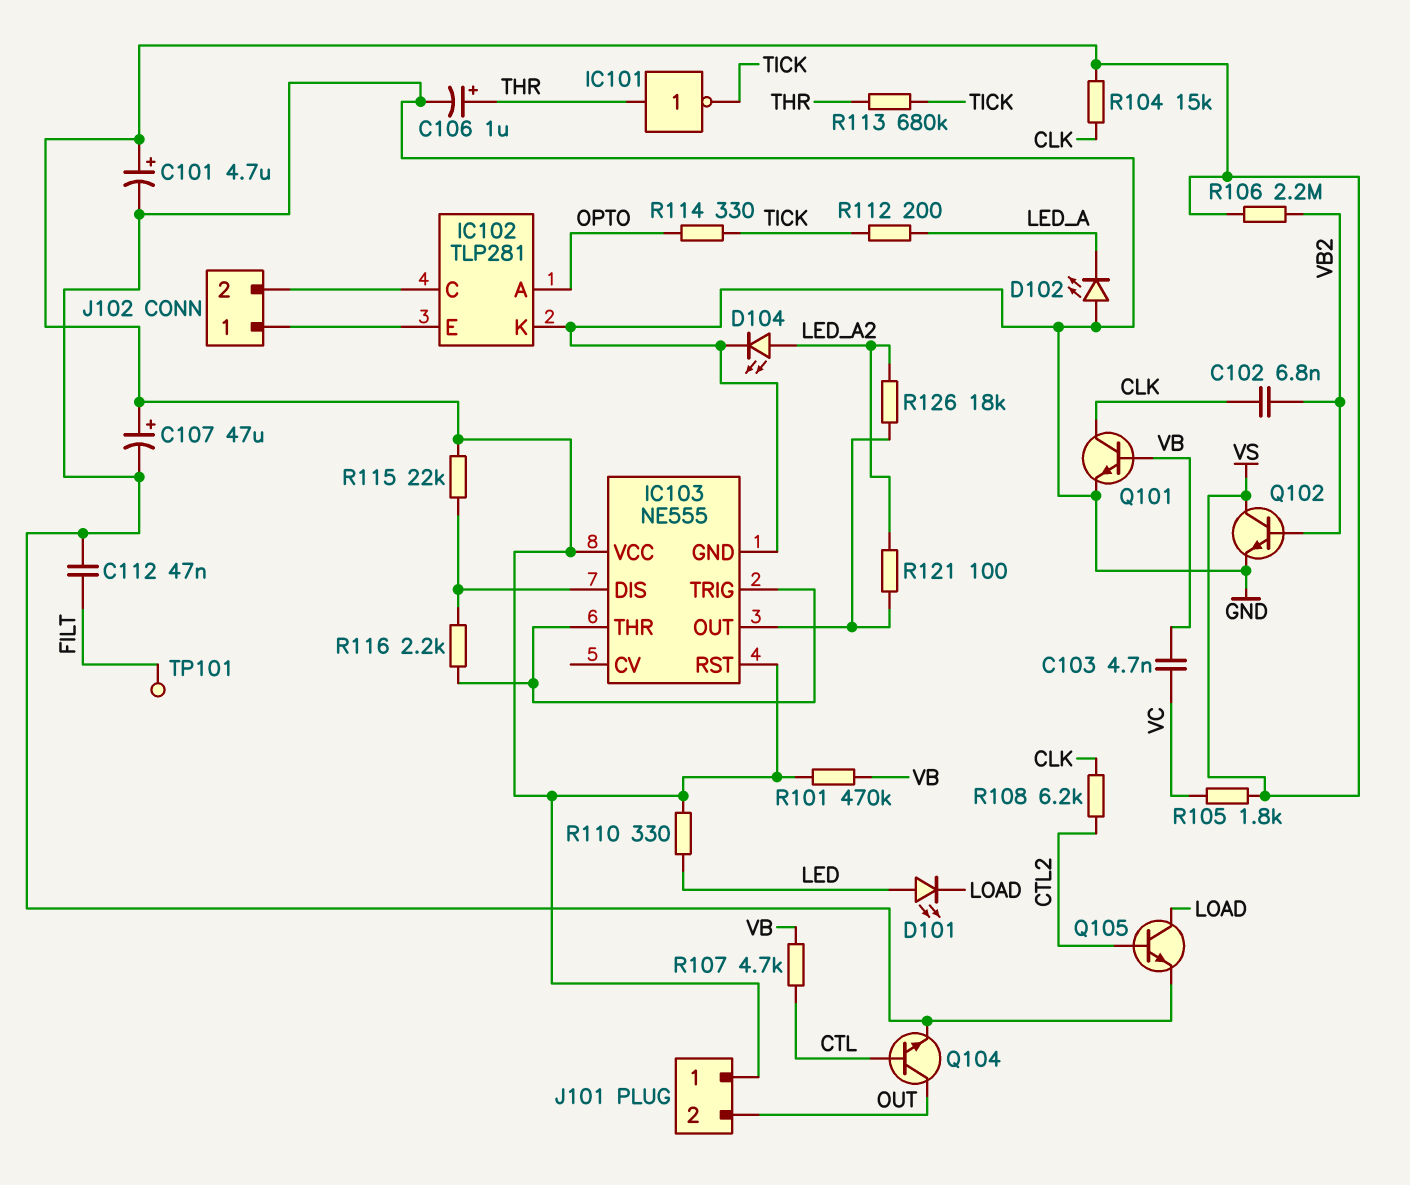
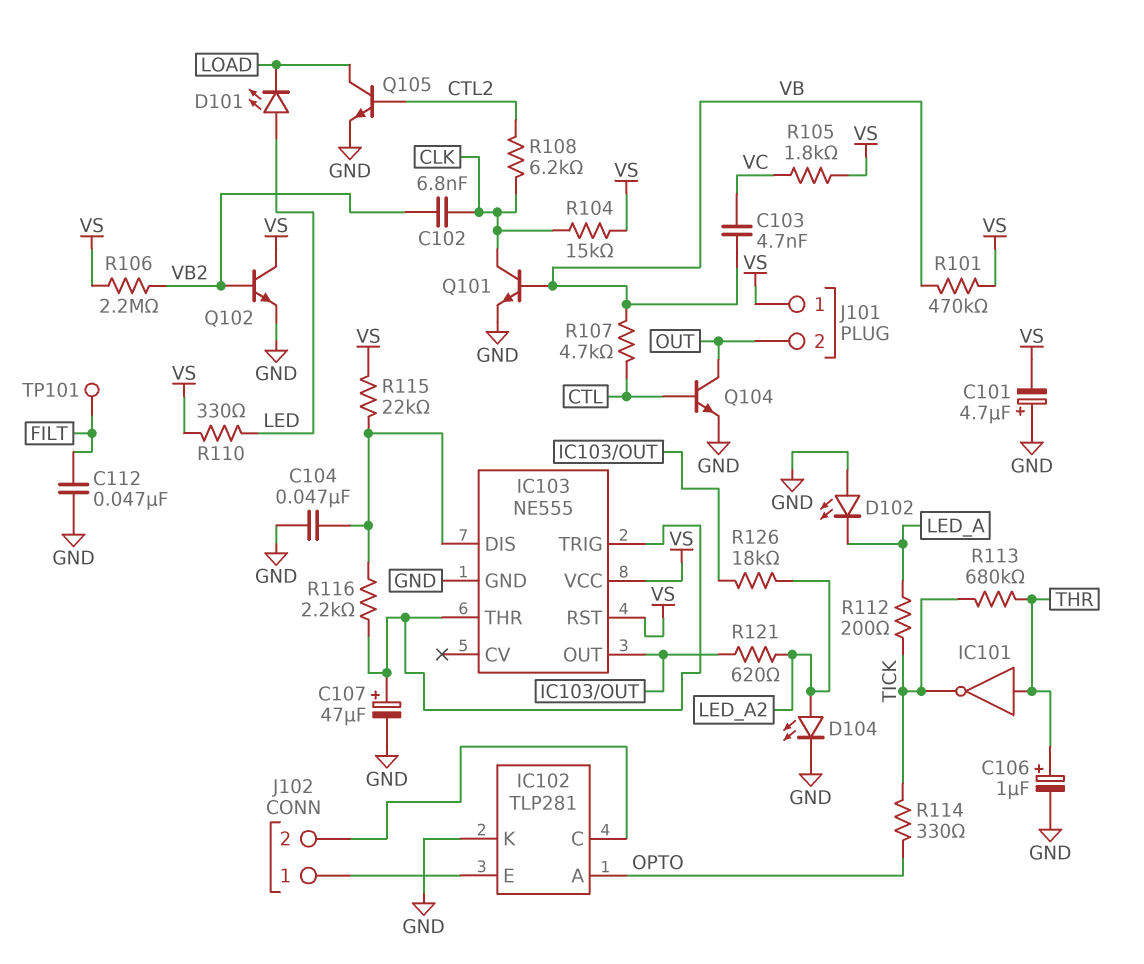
C101: 4.7uF (plus VS, minus GND) -> 4.7uF (plus GND, minus VS)
C104: none -> 47nF (GND, IC103/DIS)
C107: 47uF (plus VS, minus GND) -> 47uF (plus IC103/THR, minus GND)
R121: 100 (IC103/OUT, LED_A2) -> 620 (IC103/OUT, LED_A2)

